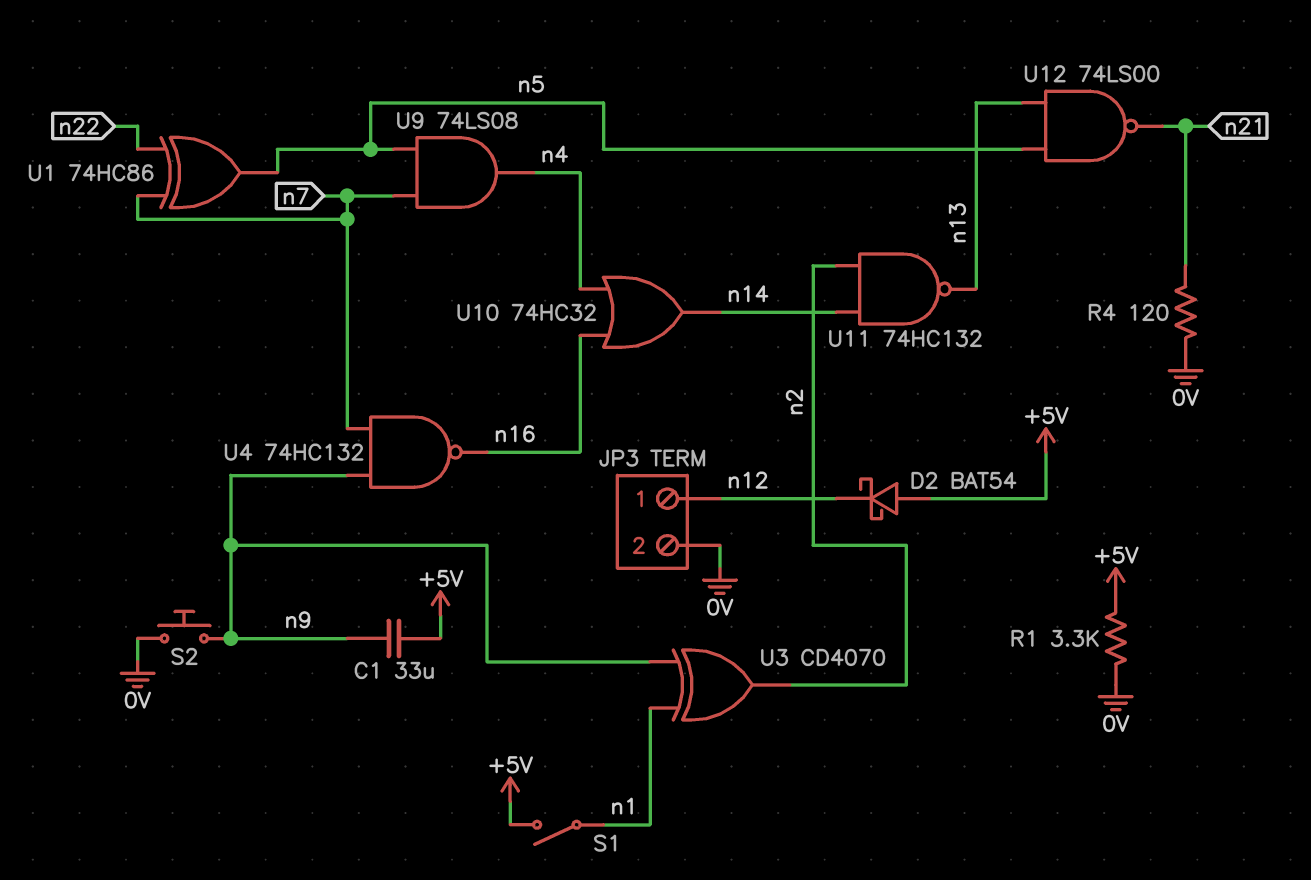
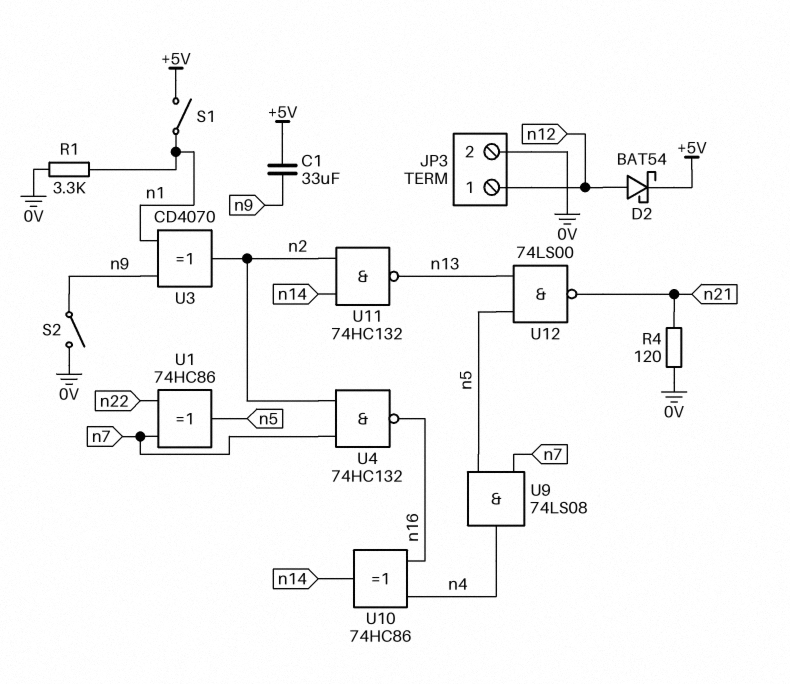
D2: schottky BAT54 (A +5V, K n12) -> schottky BAT54 (A n12, K +5V)
R1: 3.3k (+5V, 0V) -> 3.3k (0V, n1)
S2: button (0V, n9) -> switch (0V, n9)
U4: NAND 74HC132 (in n7, in n9, out n16) -> NAND 74HC132 (in n2, in n7, out n16)
U10: OR 74HC32 (in n4, in n16, out n14) -> XOR 74HC86 (in n4, in n16, out n14)

